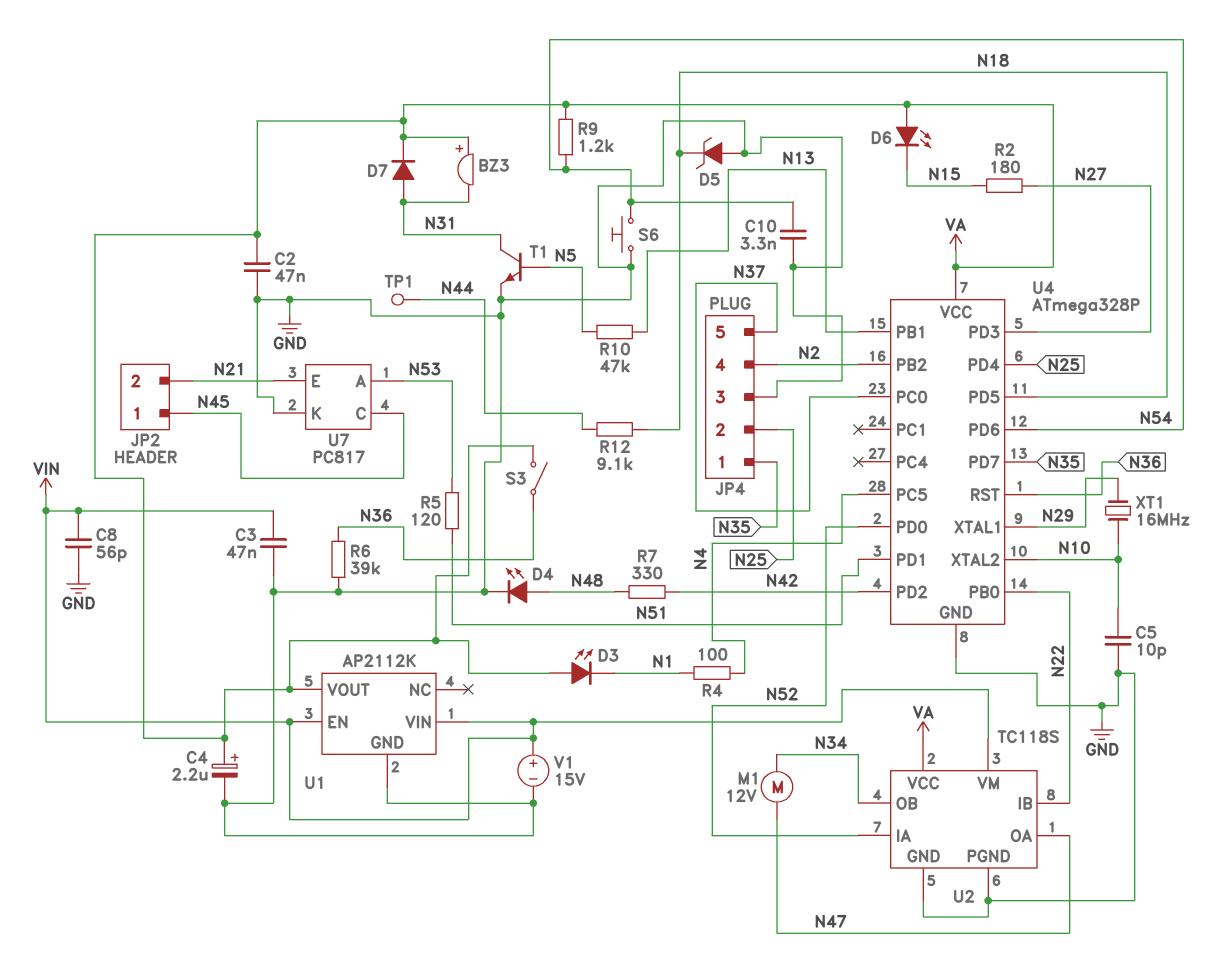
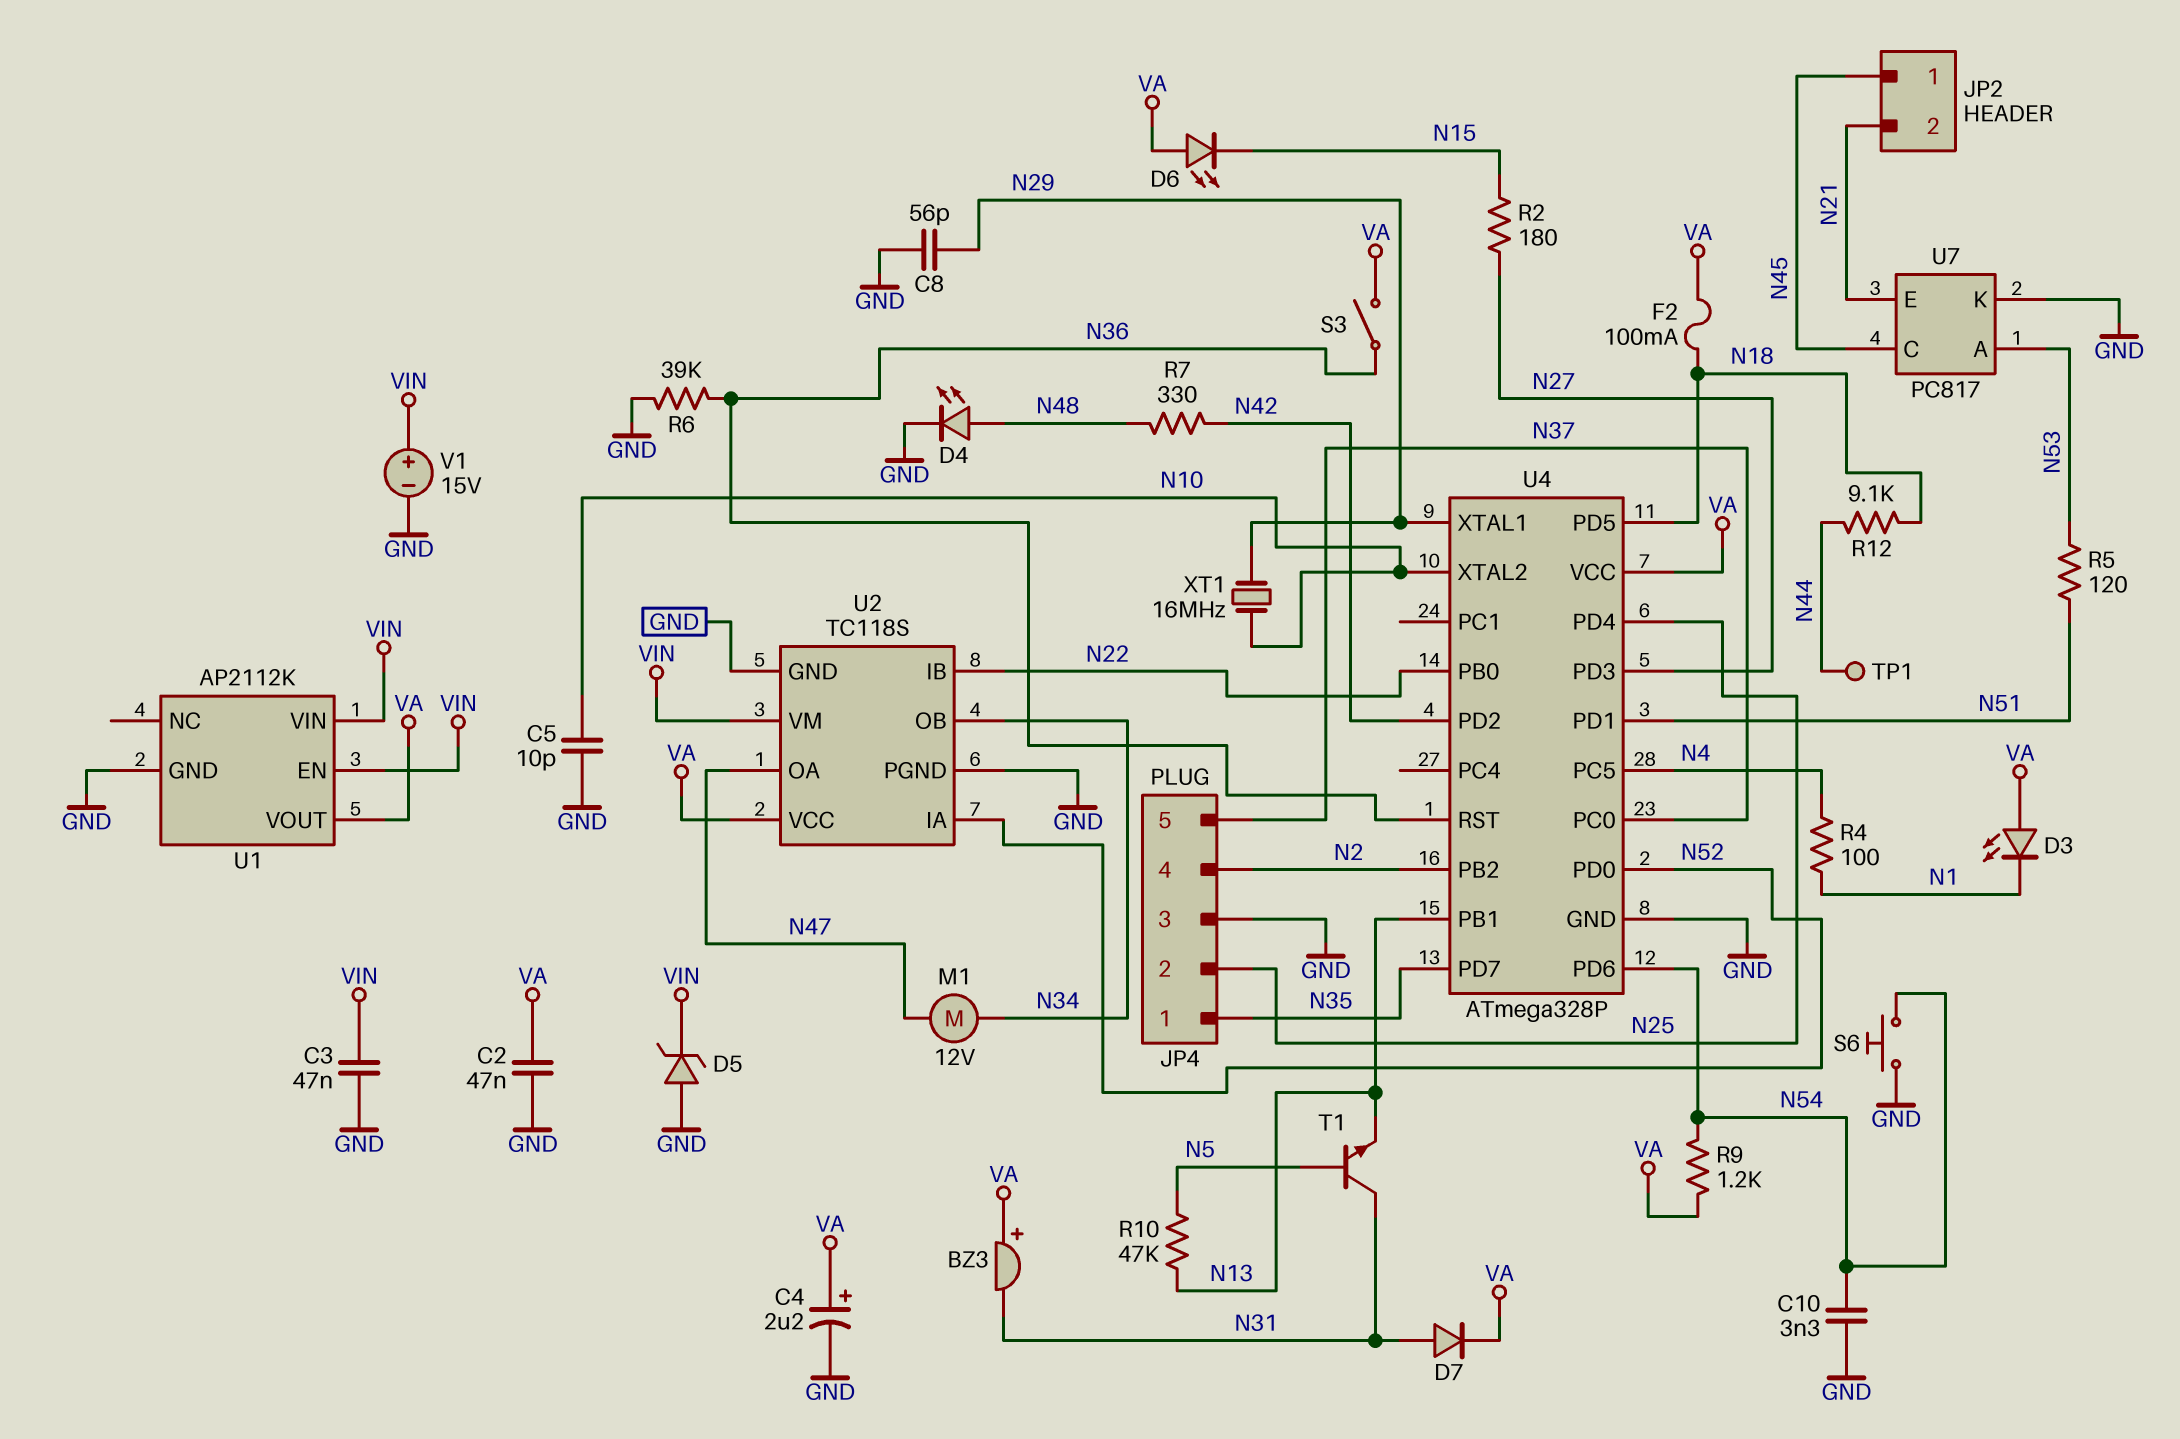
C8: 56pF (GND, VIN) -> 56pF (GND, N29)
D5: zener (A GND, K N18) -> zener (A GND, K VIN)
F2: none -> 100mA (N18, VA)
T1: NPN (B N5, C N31, E GND) -> NPN (B N5, C N31, E N13)

